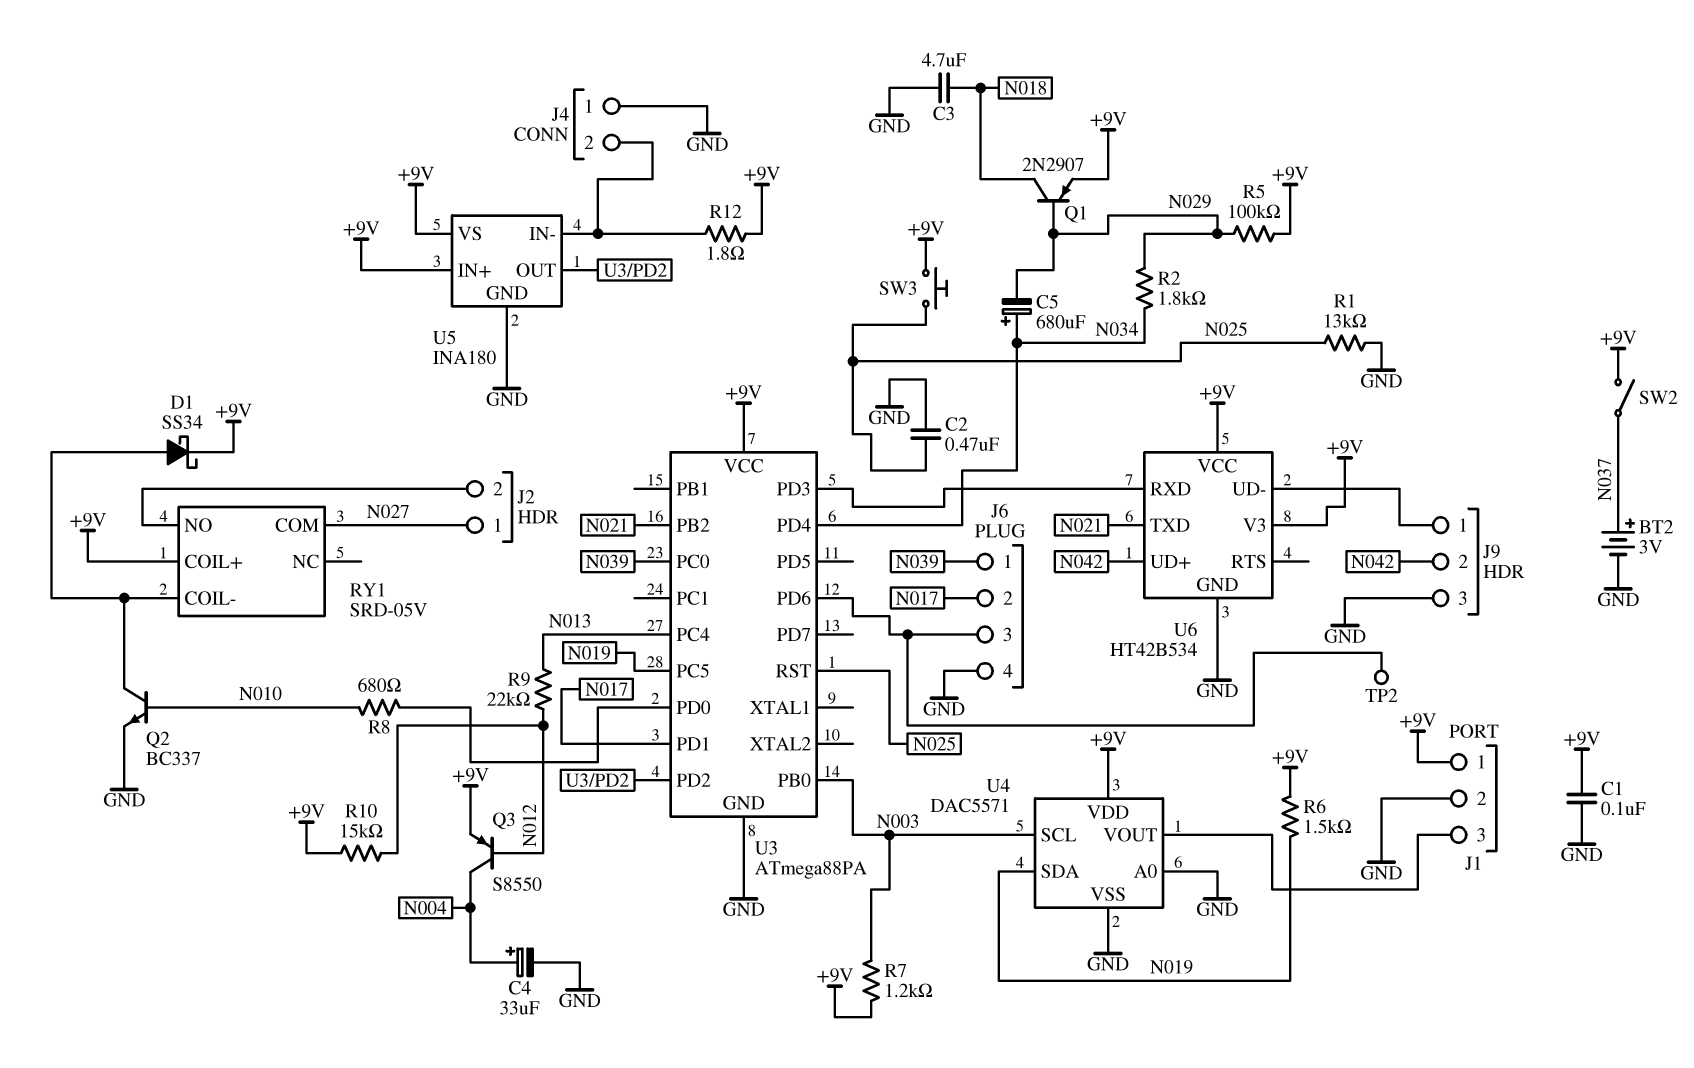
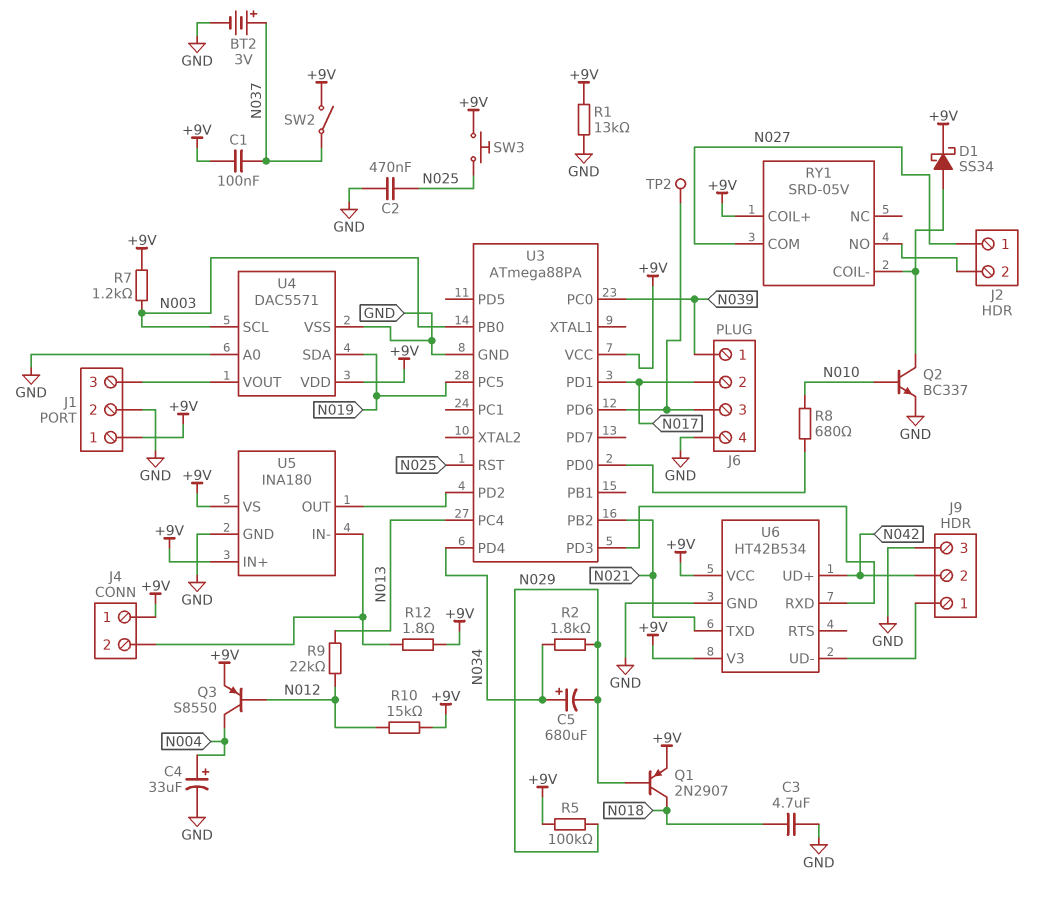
C1: 100nF (+9V, GND) -> 100nF (+9V, N037)
J4 pin 1: GND -> +9V
R1: 13k (GND, N025) -> 13k (+9V, GND)
R6: 1.5k (+9V, N019) -> none

